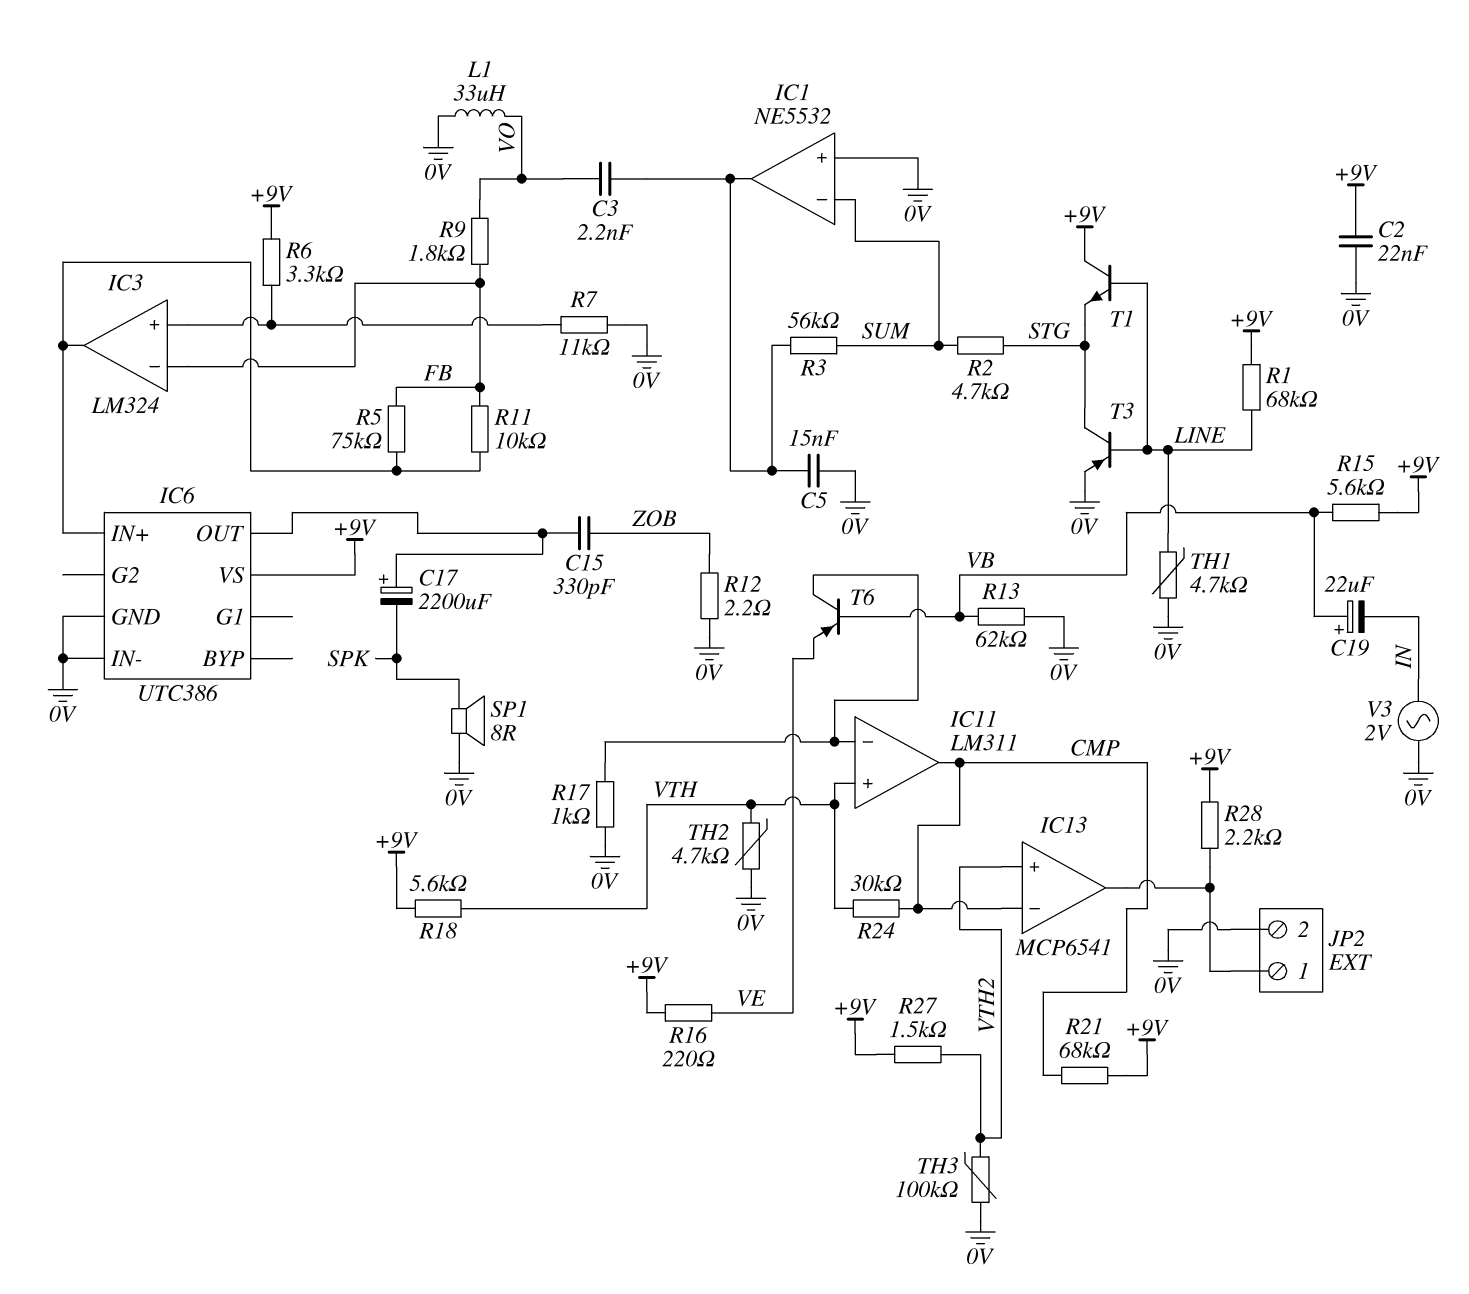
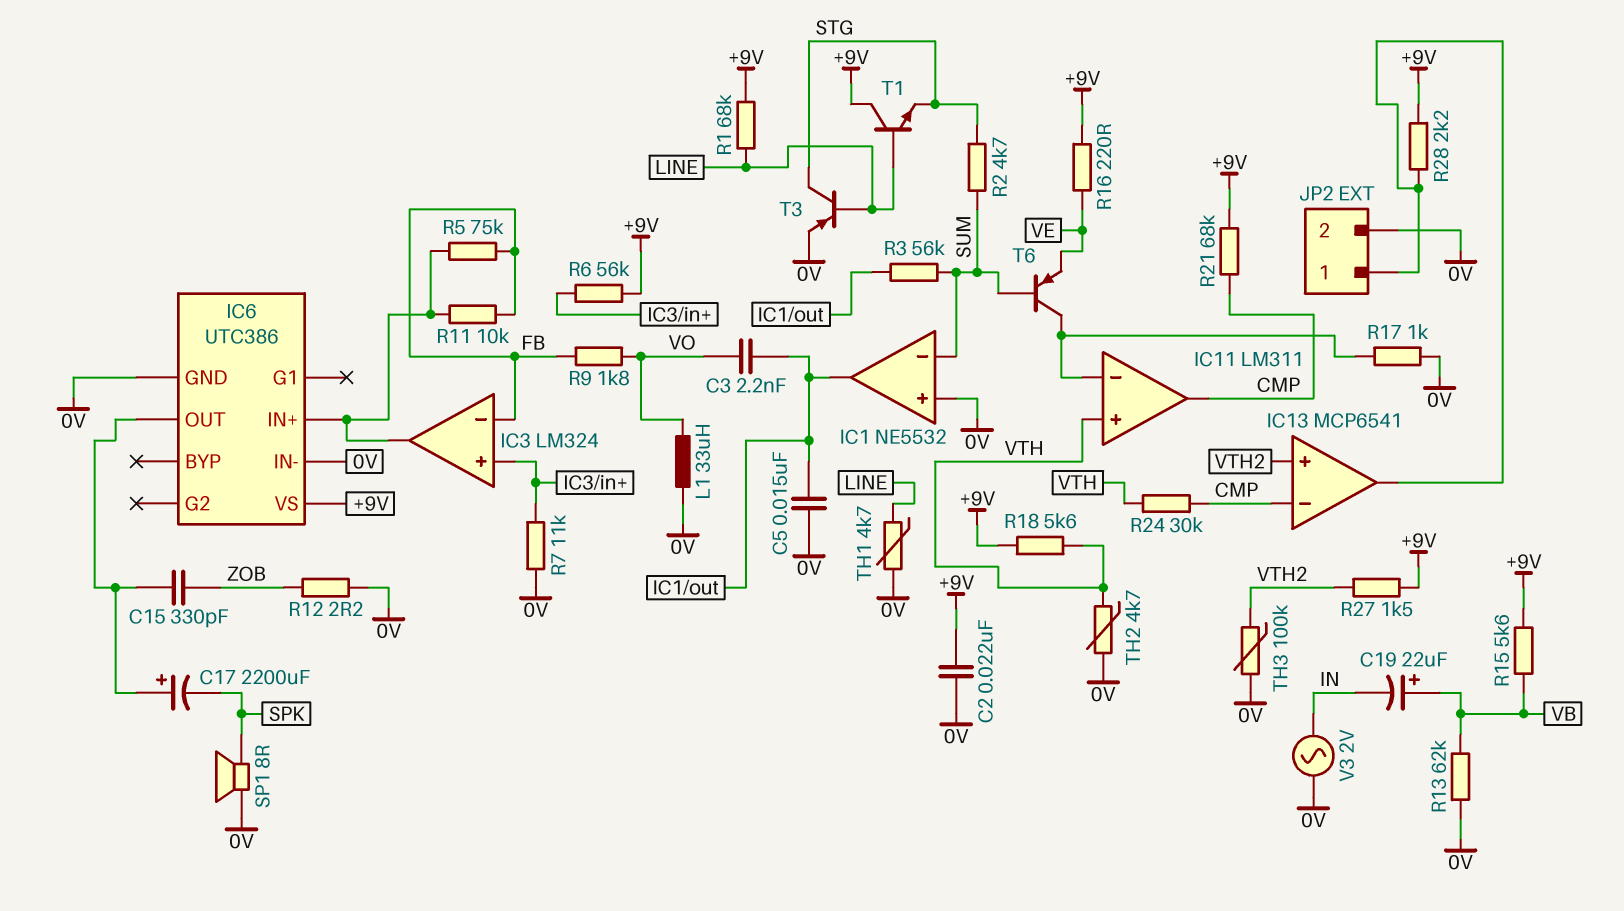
R6: 3.3k (+9V, IC3/in+) -> 56k (+9V, IC3/in+)
T6: PNP (B VB, C IC11/in-, E VE) -> PNP (B SUM, C IC11/in-, E VE)

